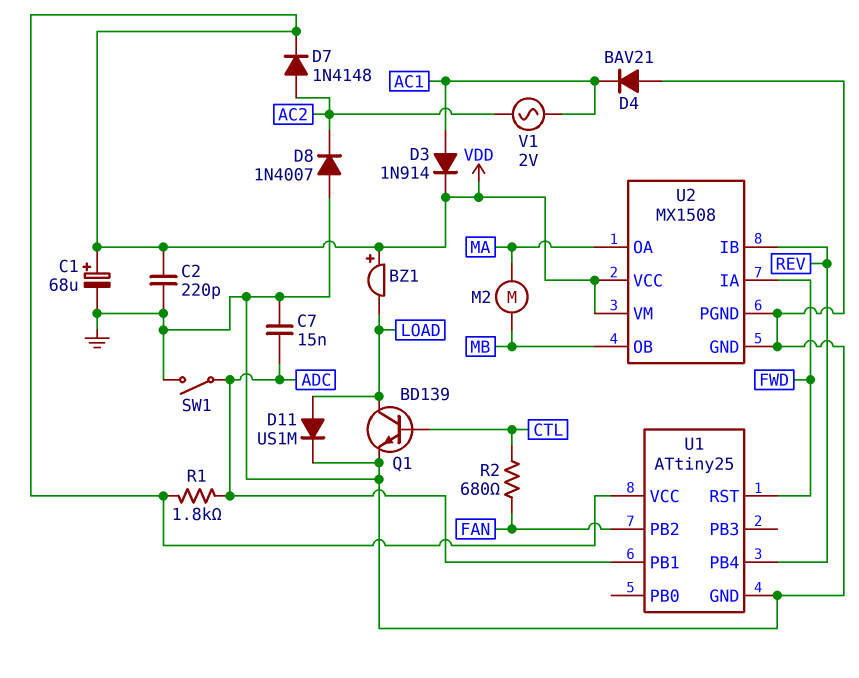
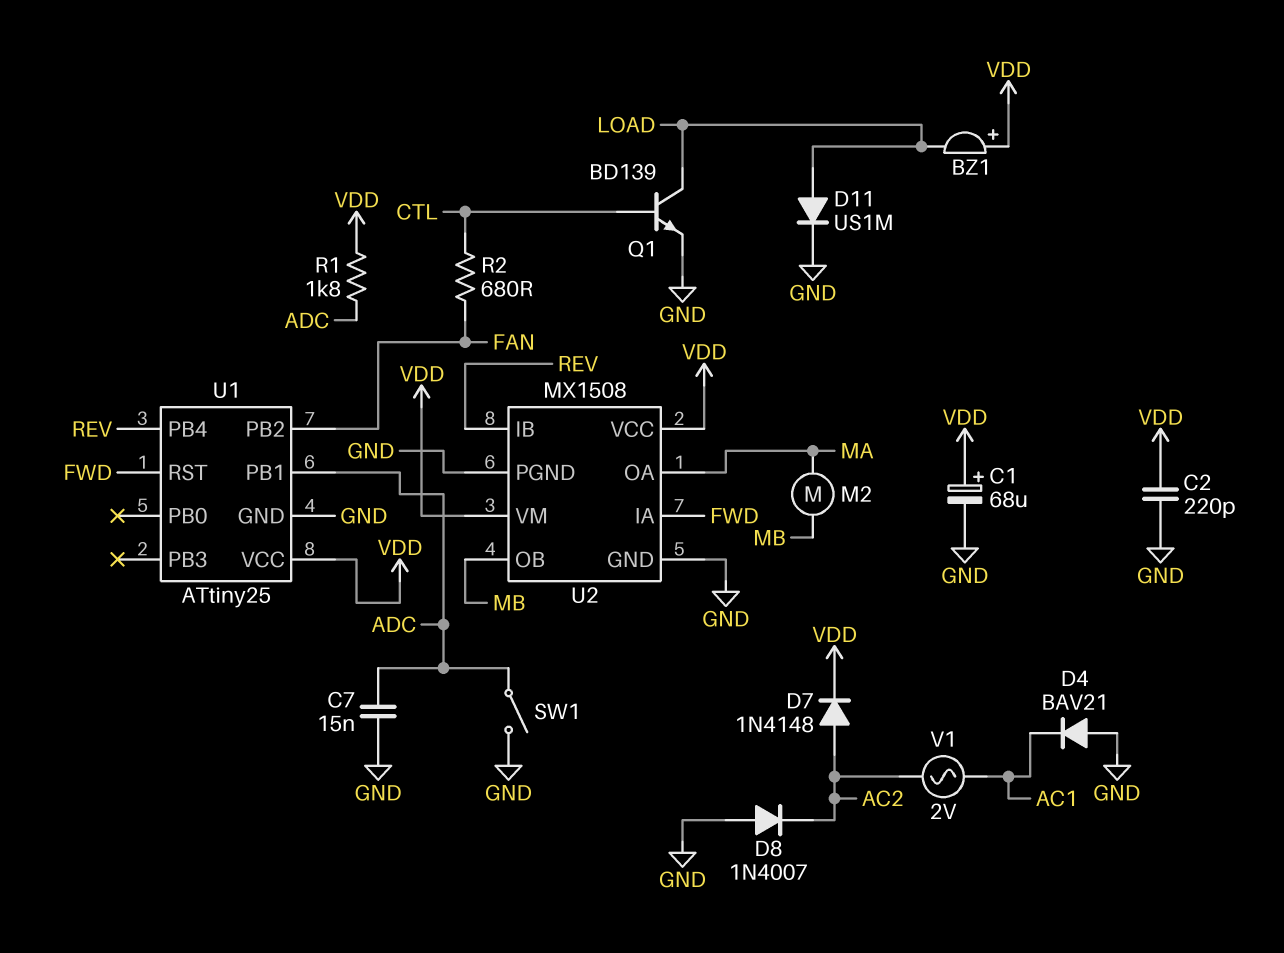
D3: diode 1N914 (A AC1, K VDD) -> none

